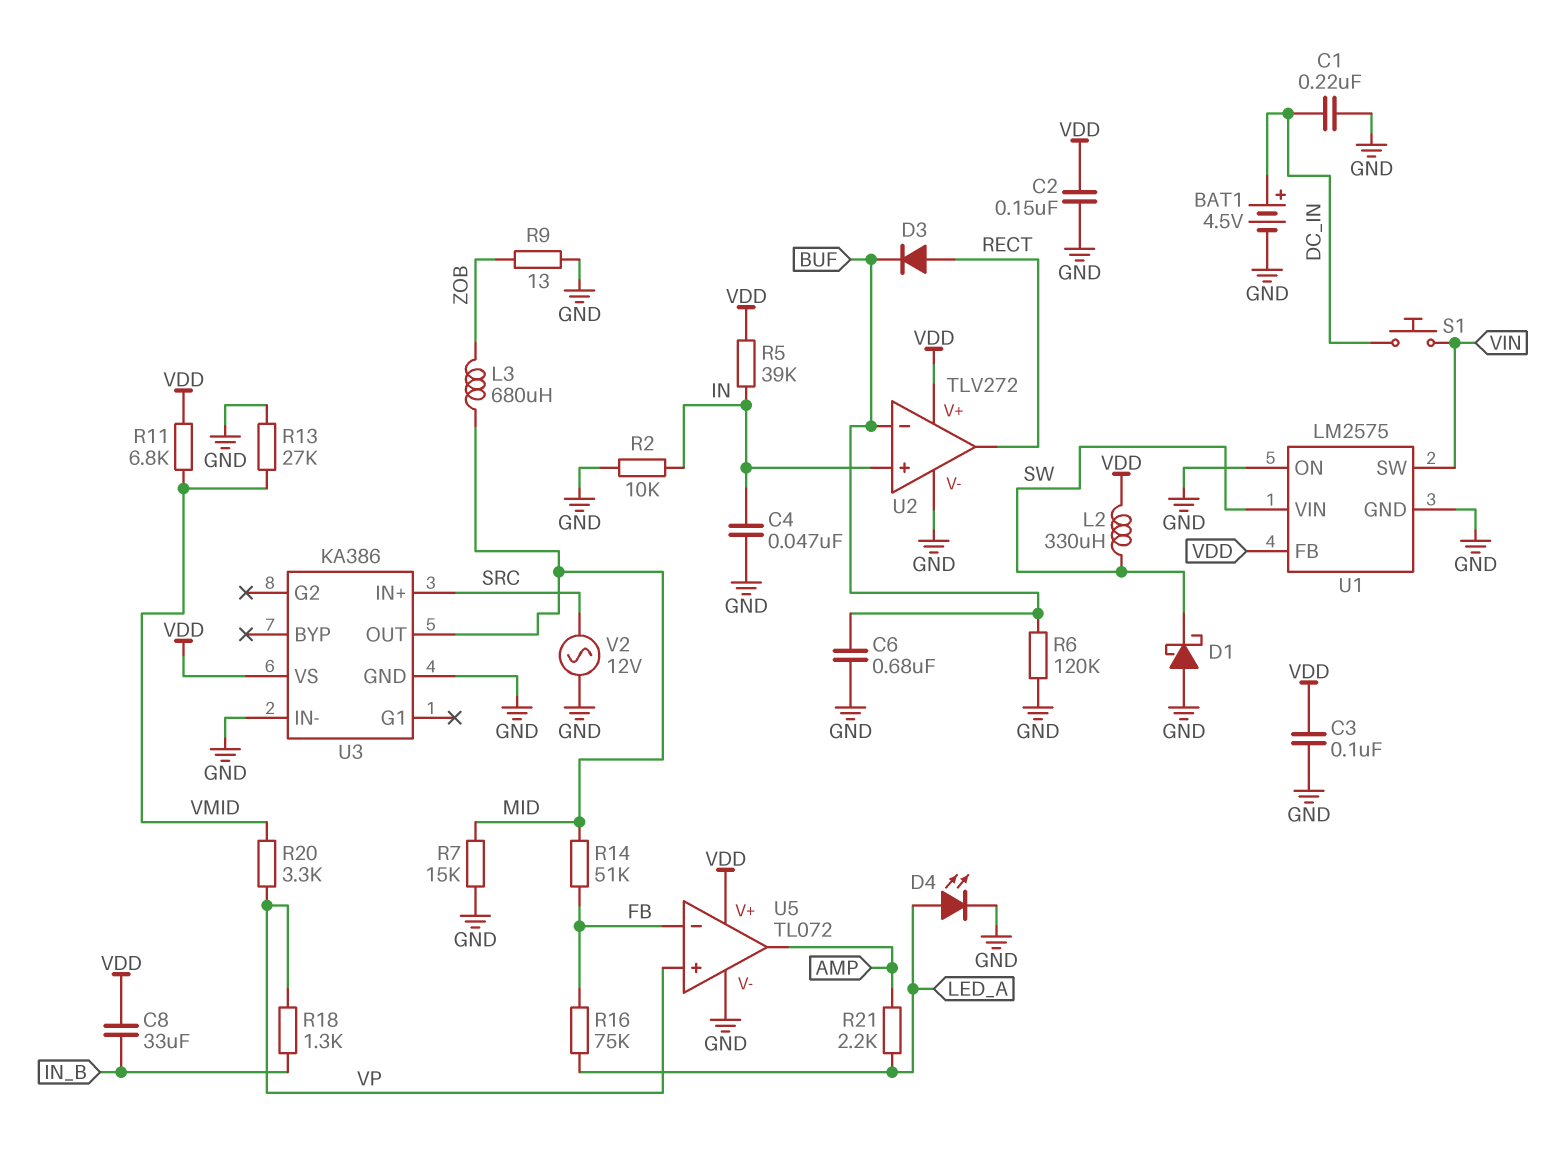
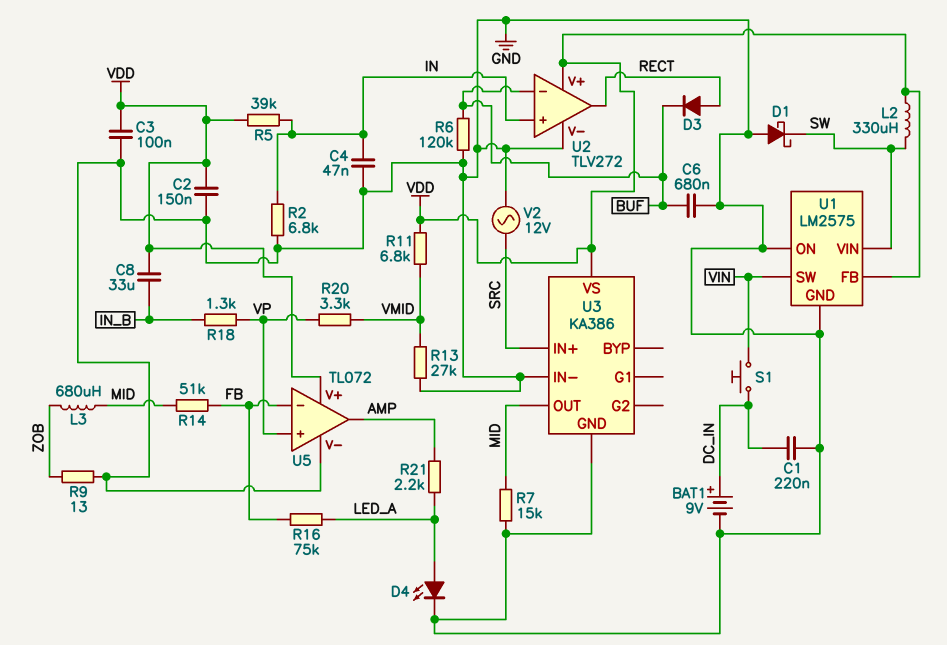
BAT1: 4.5V (plus DC_IN, minus GND) -> 9V (plus DC_IN, minus GND)
R2: 10k (GND, IN) -> 6.8k (GND, IN)

